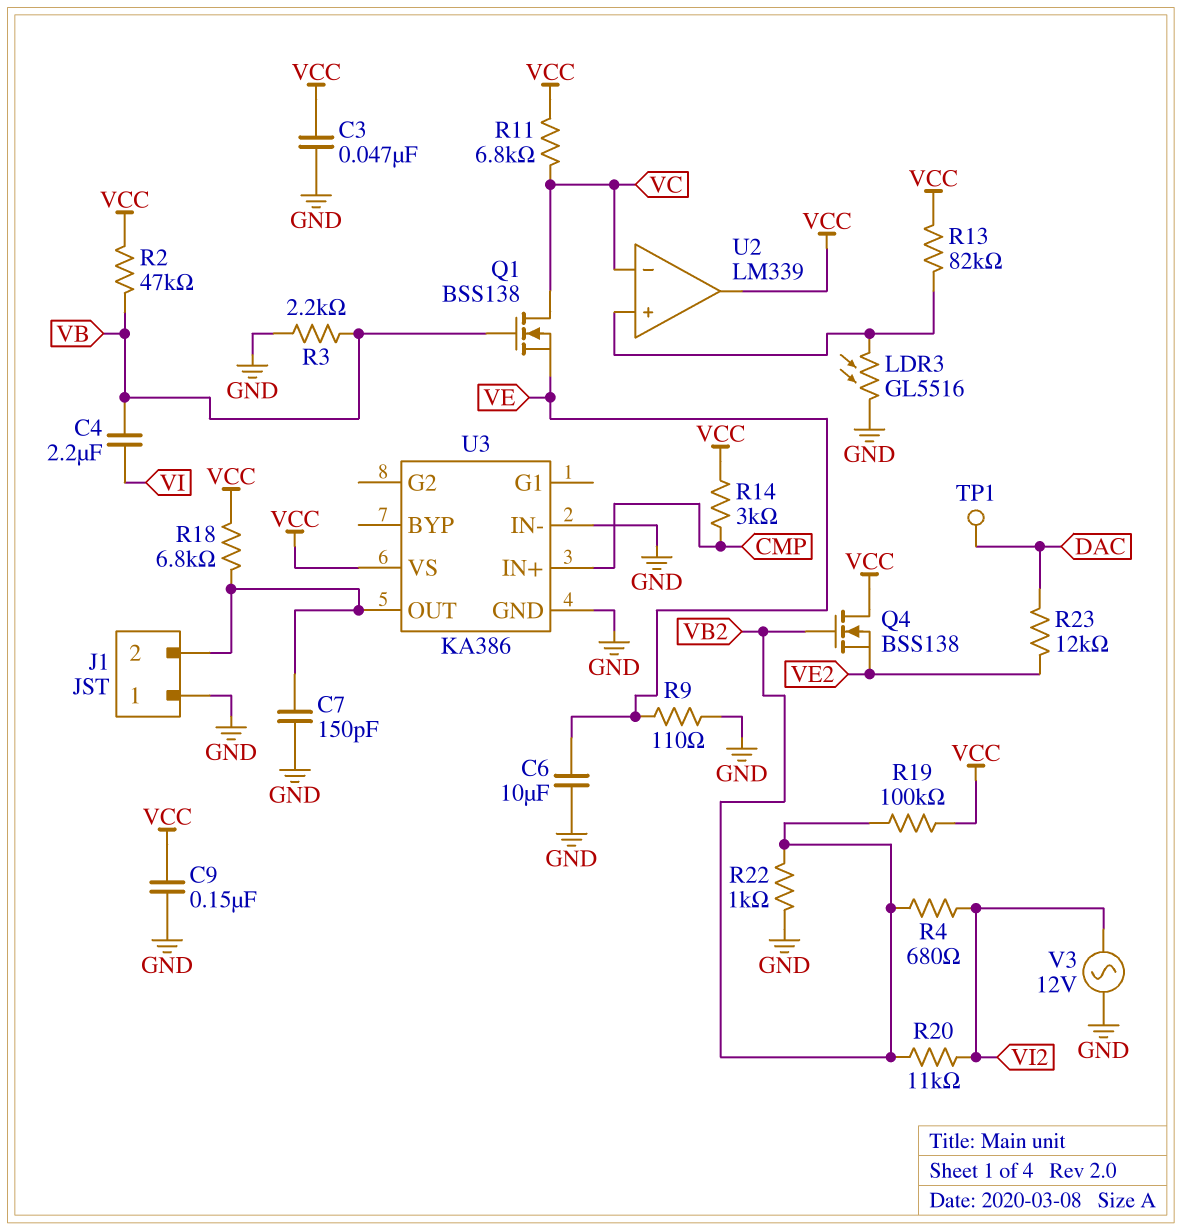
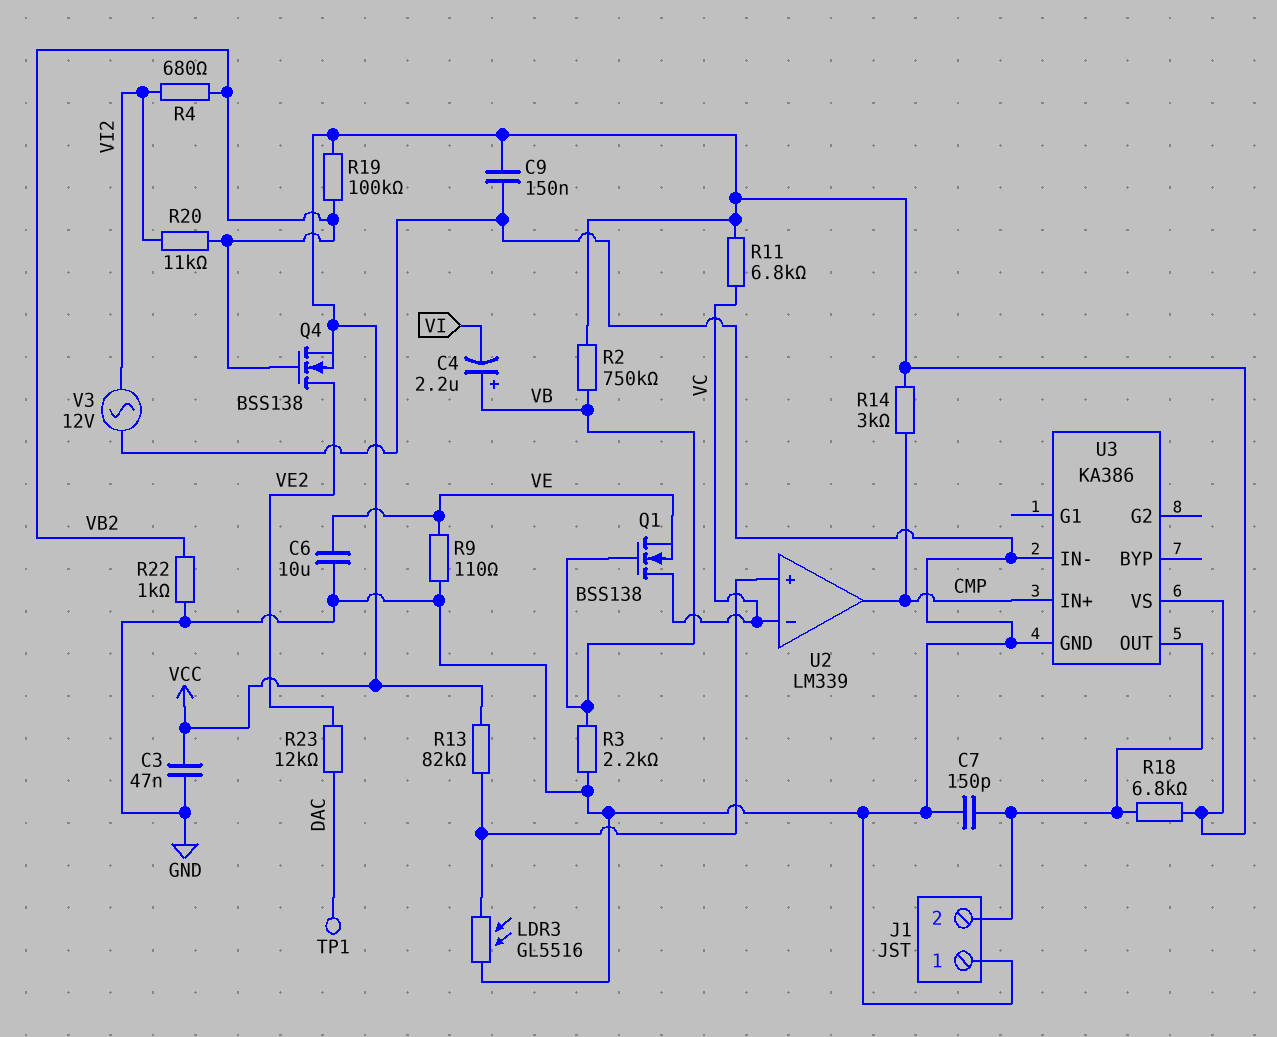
C4: 2.2uF (VB, VI) -> 2.2uF (plus VB, minus VI)
Q4: NMOS BSS138 (G VB2, D VCC, S VE2) -> NMOS BSS138 (G VB2, D VE2, S VCC)
R2: 47k (VB, VCC) -> 750k (VB, VCC)
U2 pin out: VCC -> CMP

